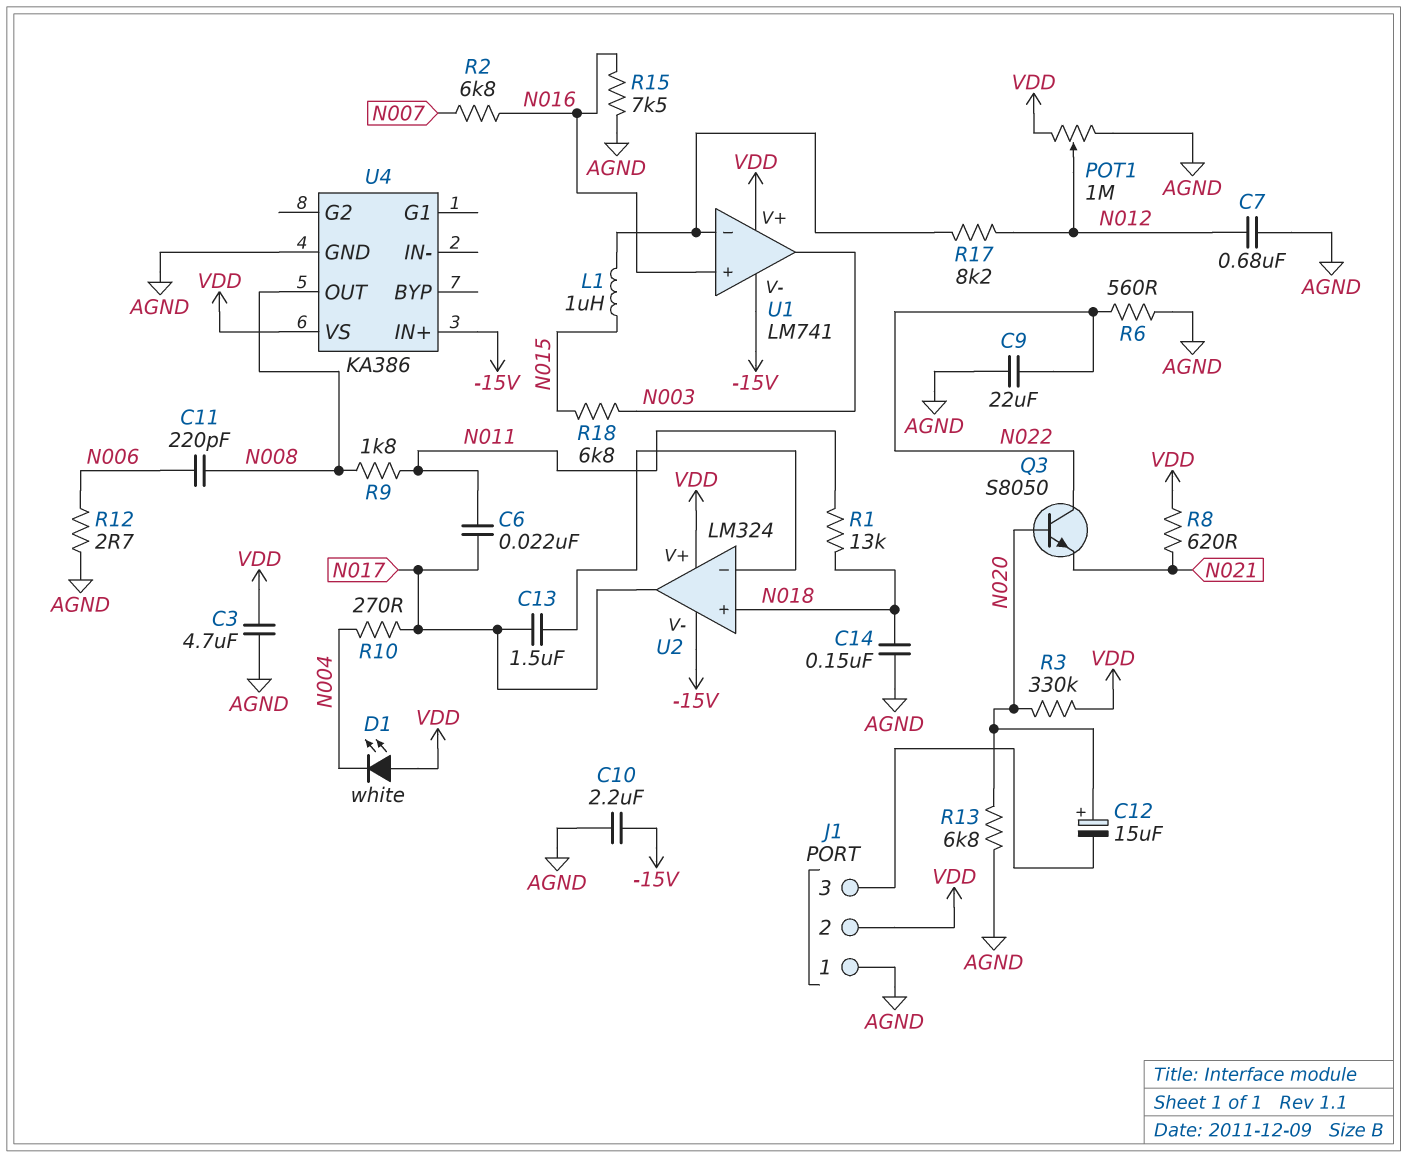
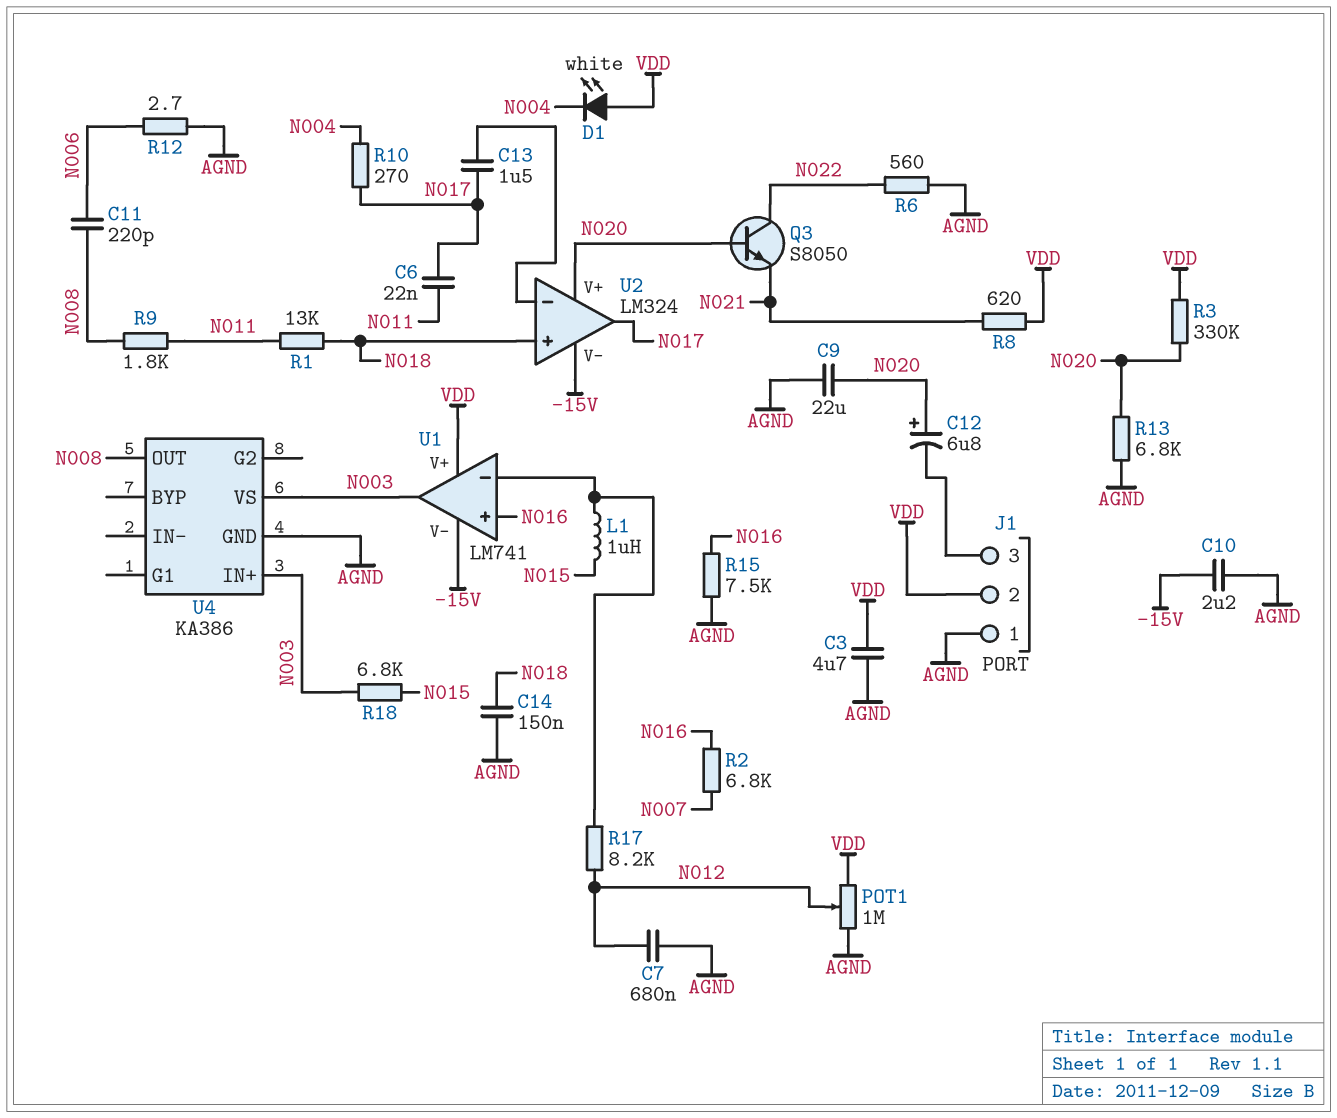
C9: 22uF (AGND, N022) -> 22uF (AGND, N020)
C12: 15uF (plus N020, minus J1/3) -> 6.8uF (plus N020, minus J1/3)
U2 pin V+: VDD -> N020
U4 pin IN+: -15V -> N003
U4 pin VS: VDD -> N003

